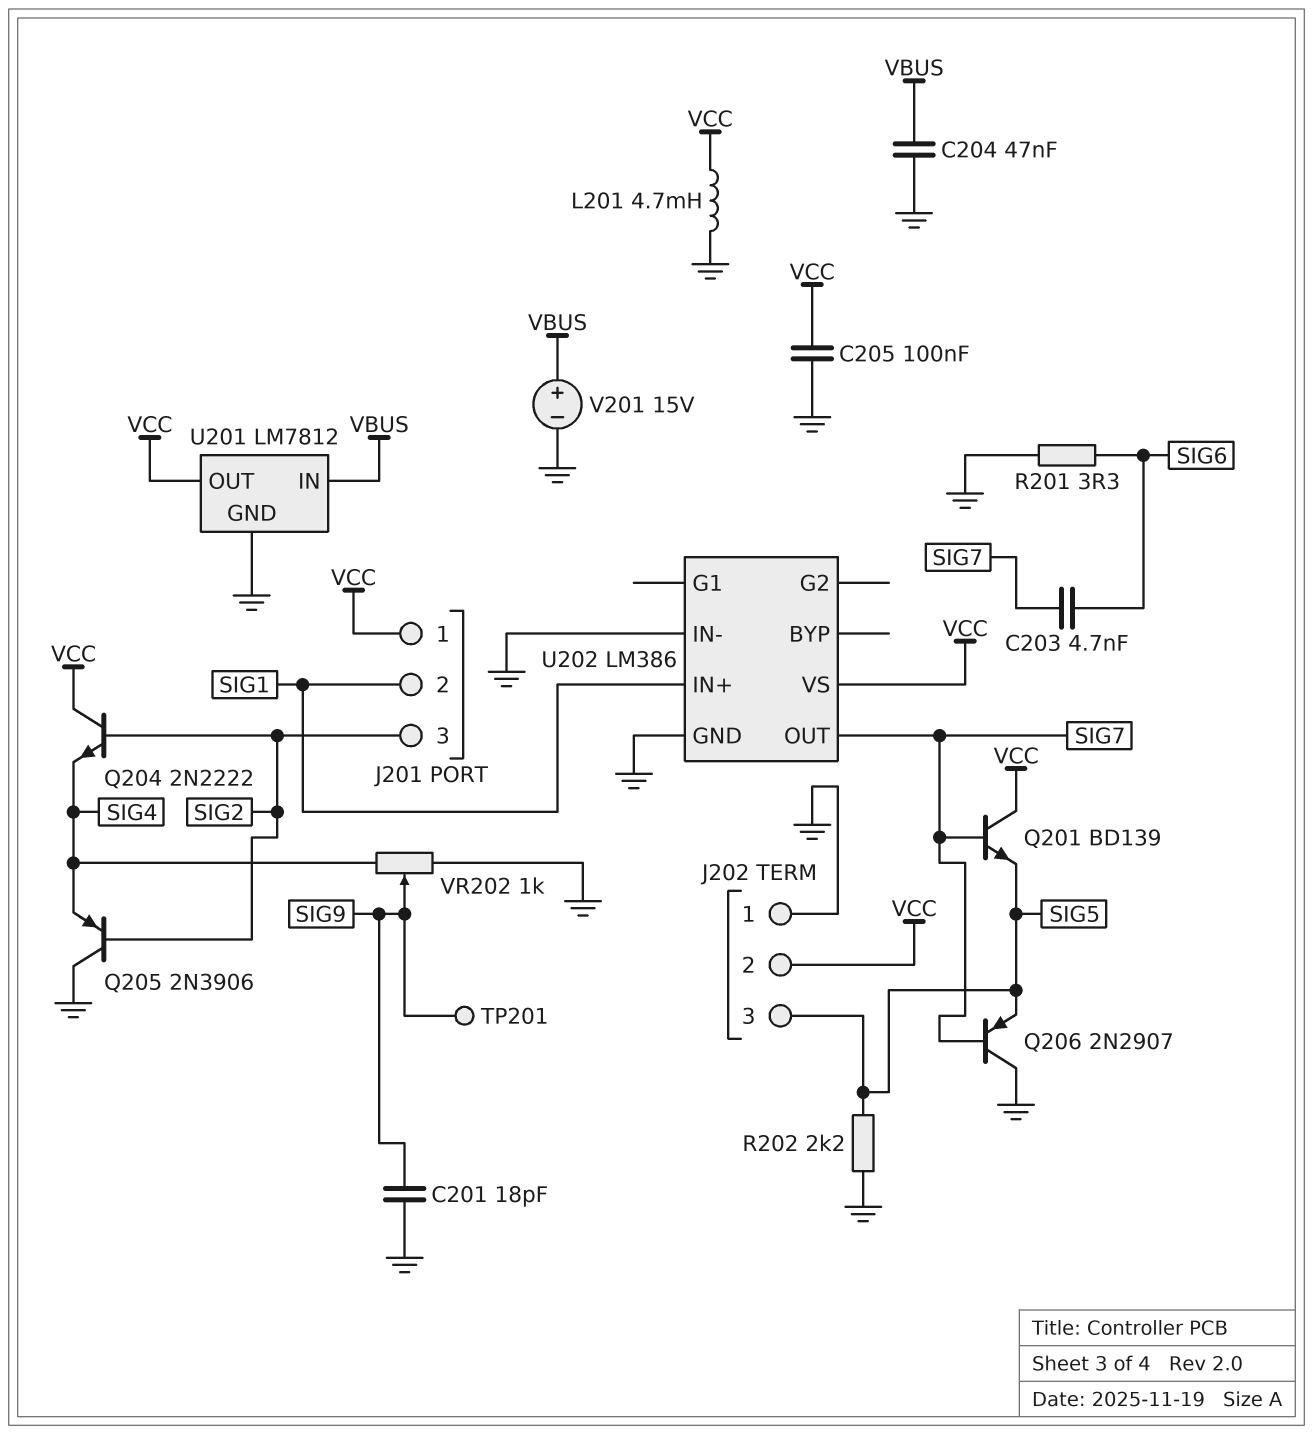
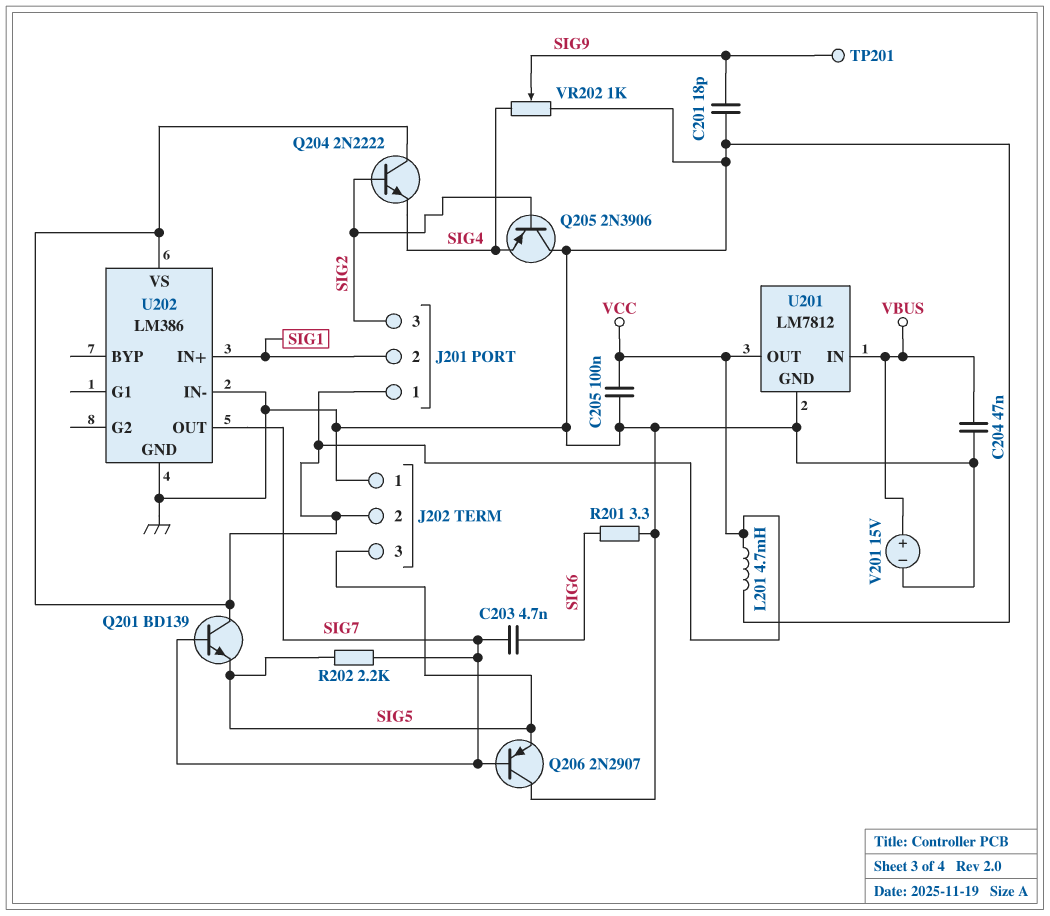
R202: 2.2k (GND, SIG5) -> 2.2k (SIG5, SIG7)

